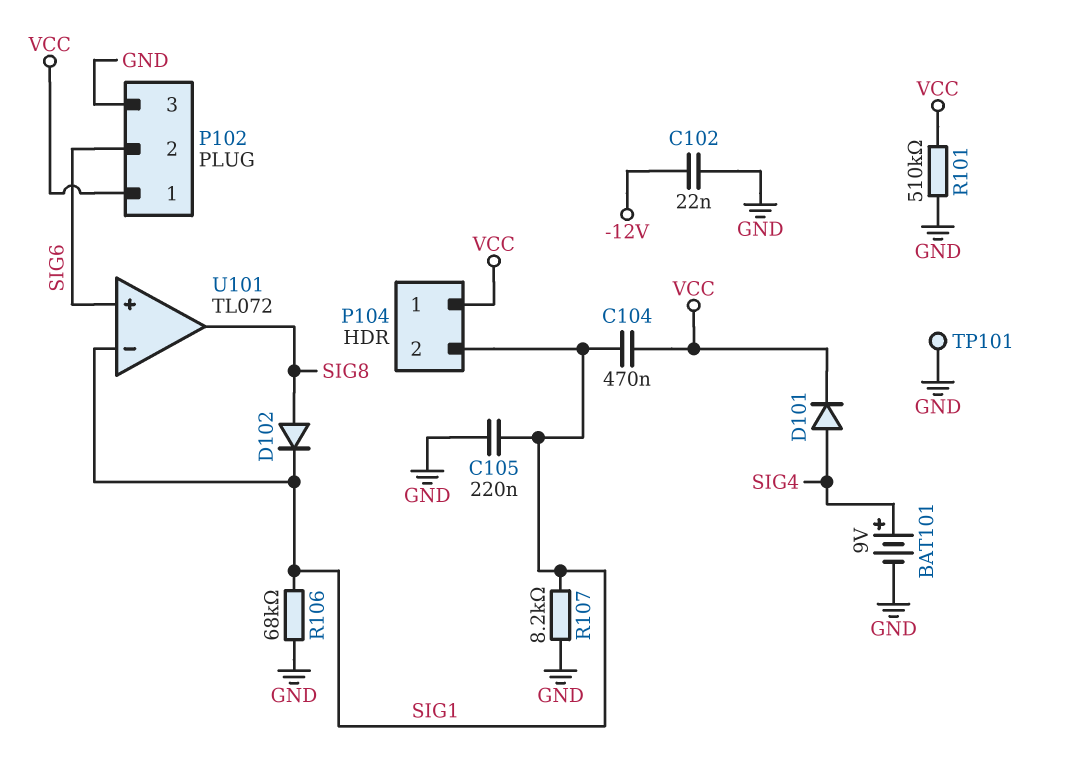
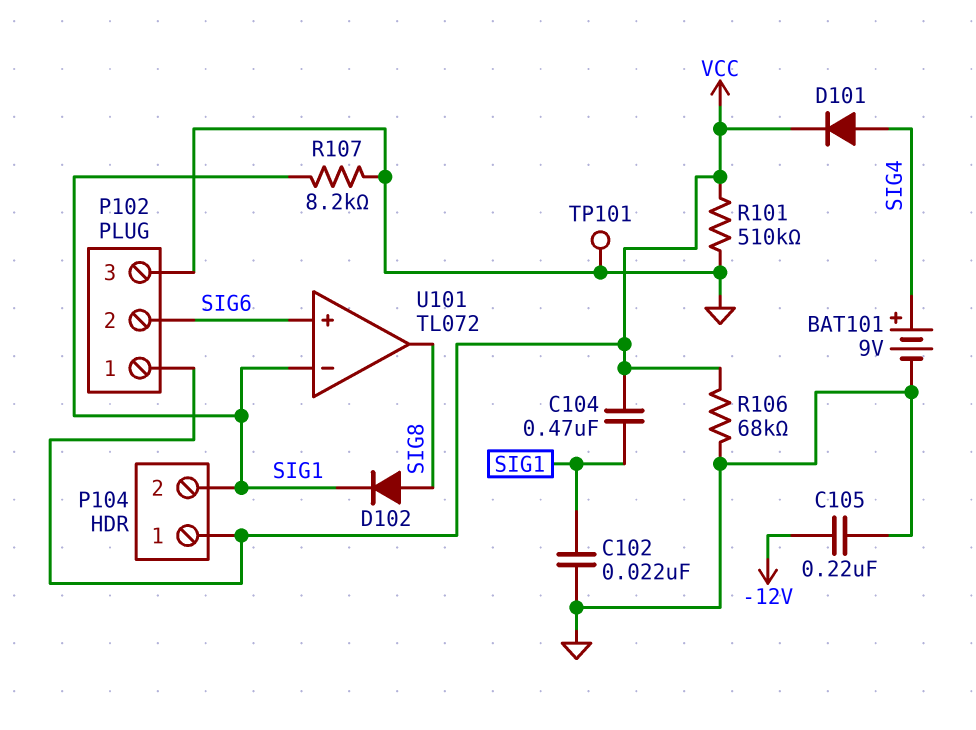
C102: 22nF (-12V, GND) -> 22nF (GND, SIG1)
C105: 220nF (GND, SIG1) -> 220nF (-12V, GND)
R106: 68k (GND, SIG1) -> 68k (GND, VCC)

